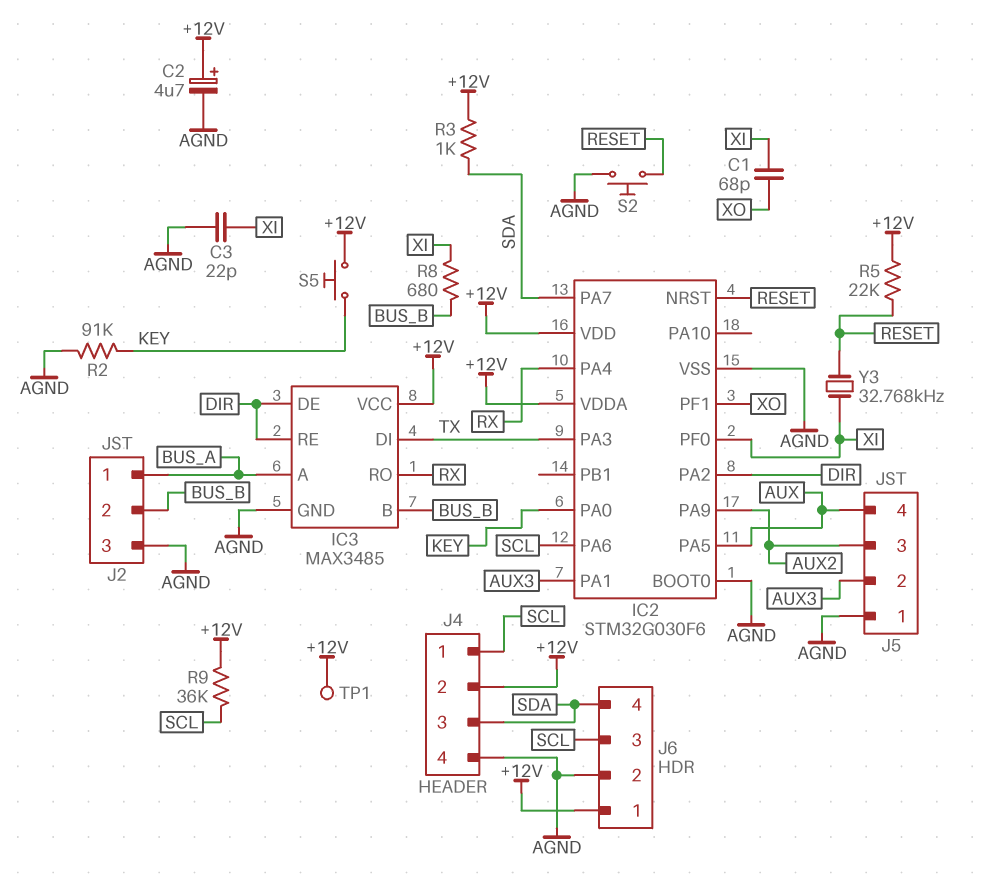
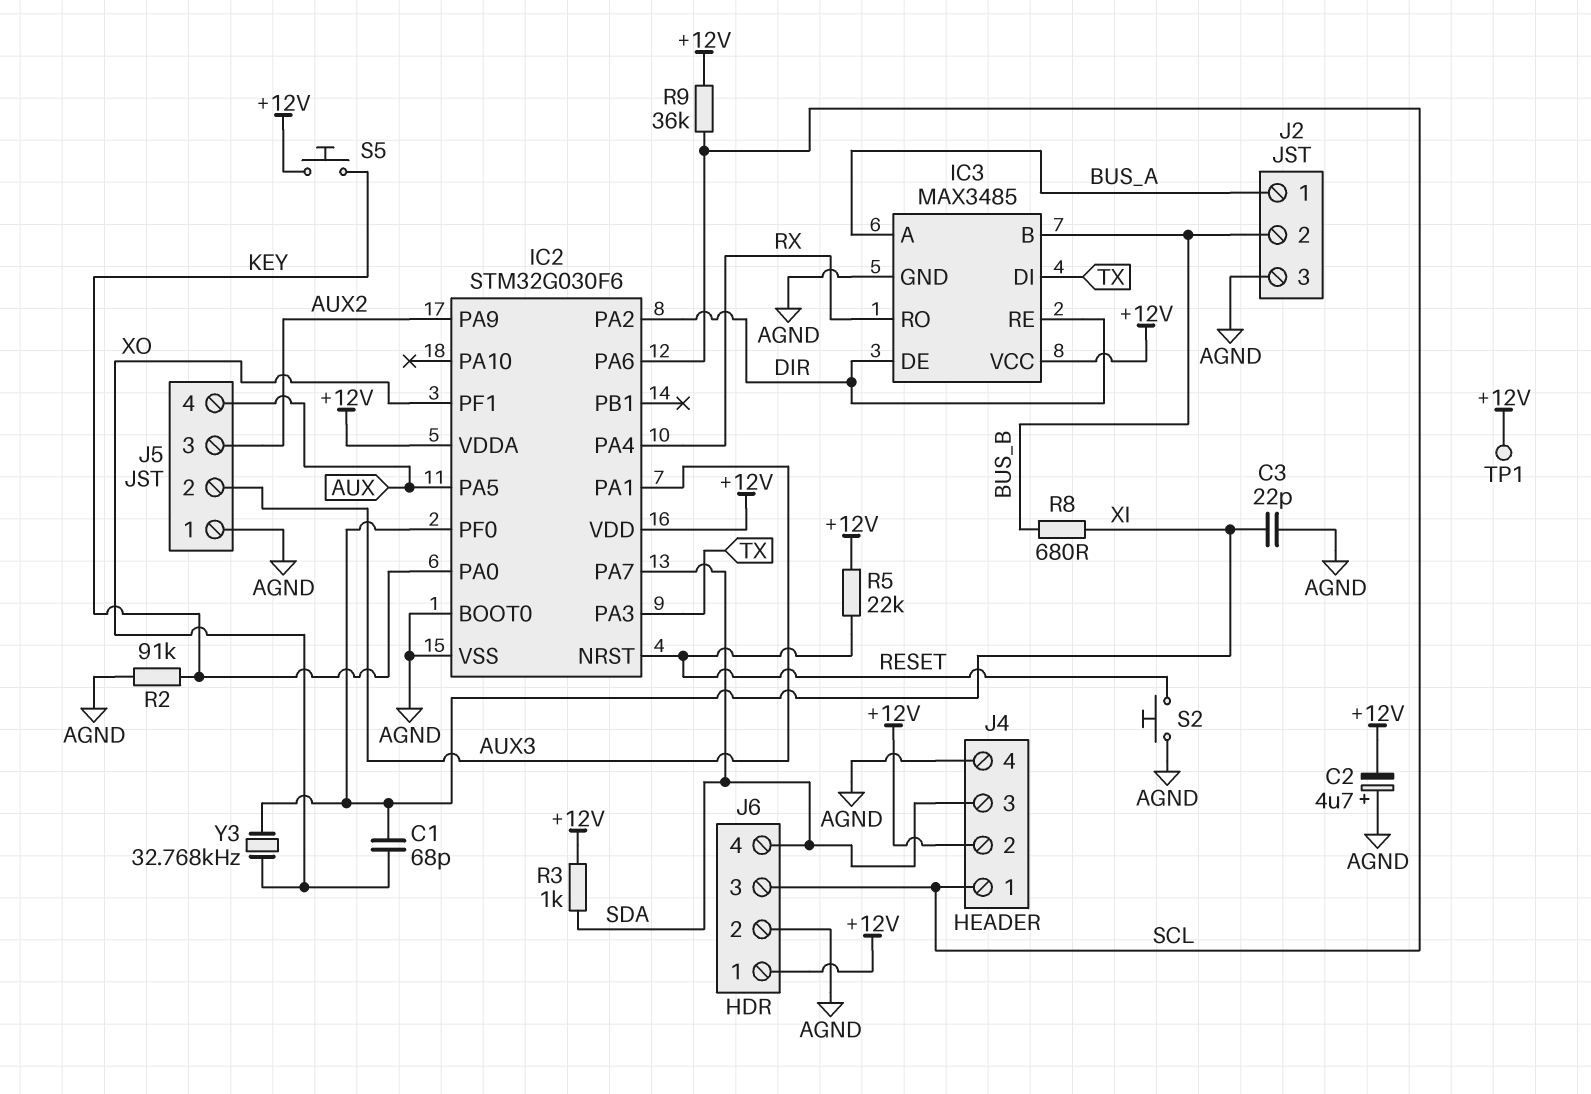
C2: 4.7uF (plus +12V, minus AGND) -> 4.7uF (plus AGND, minus +12V)
Y3: 32.768kHz (RESET, XI) -> 32.768kHz (XI, XO)

